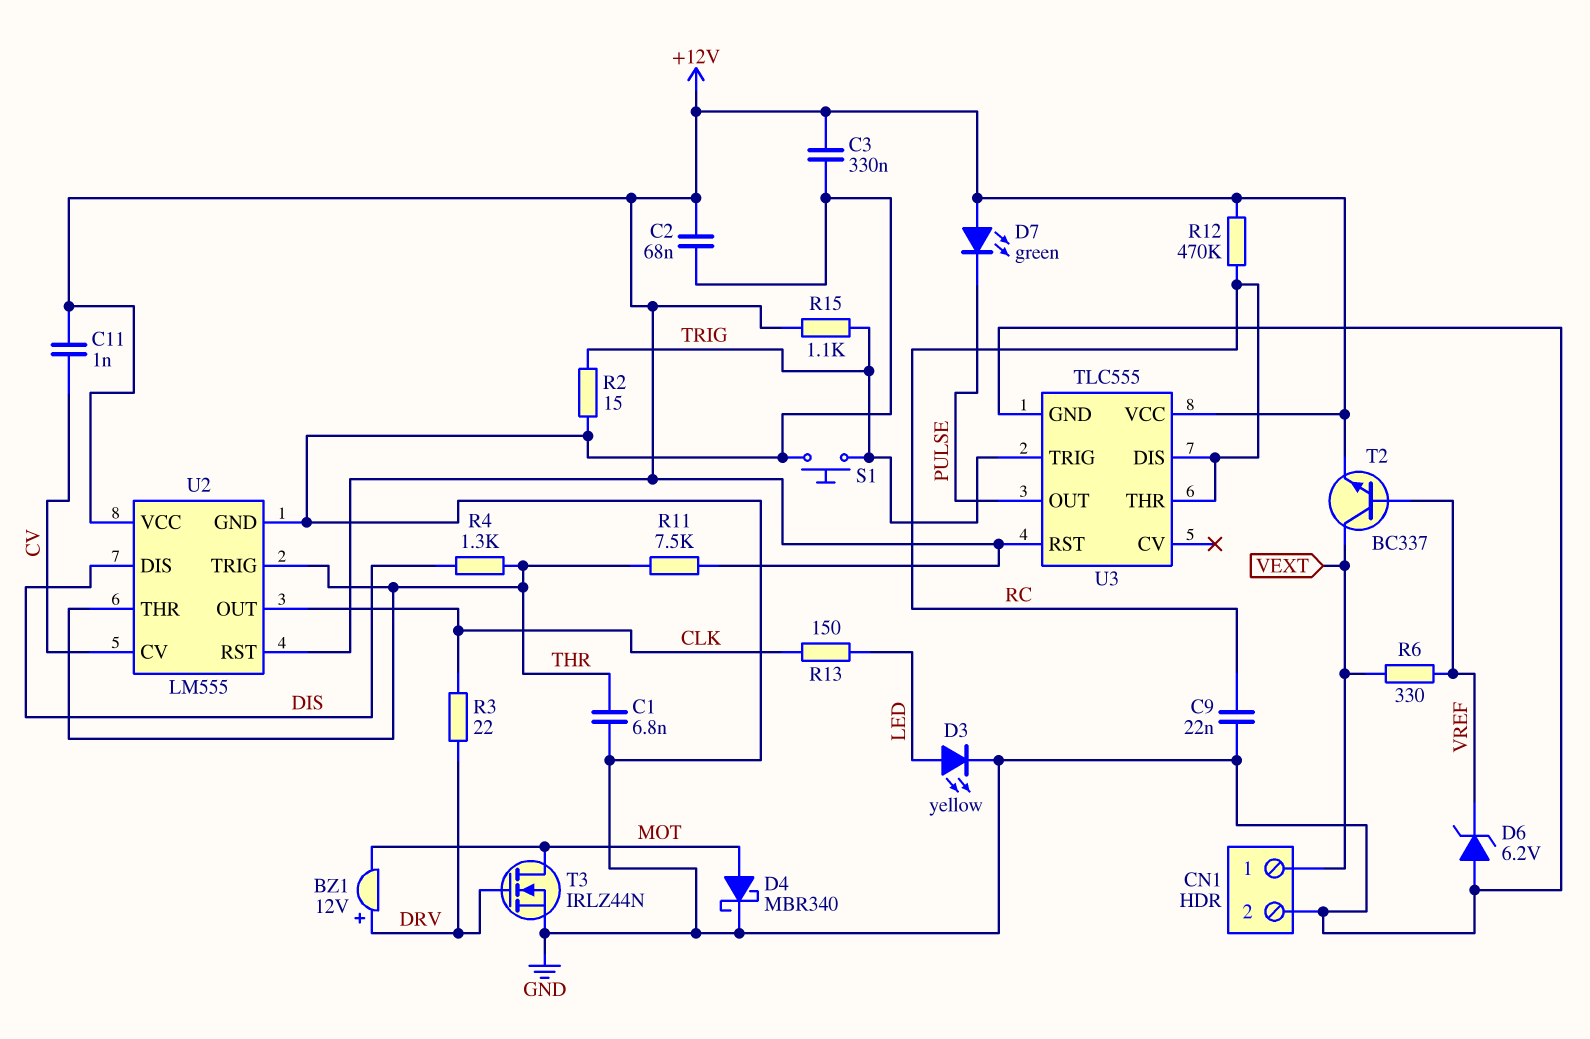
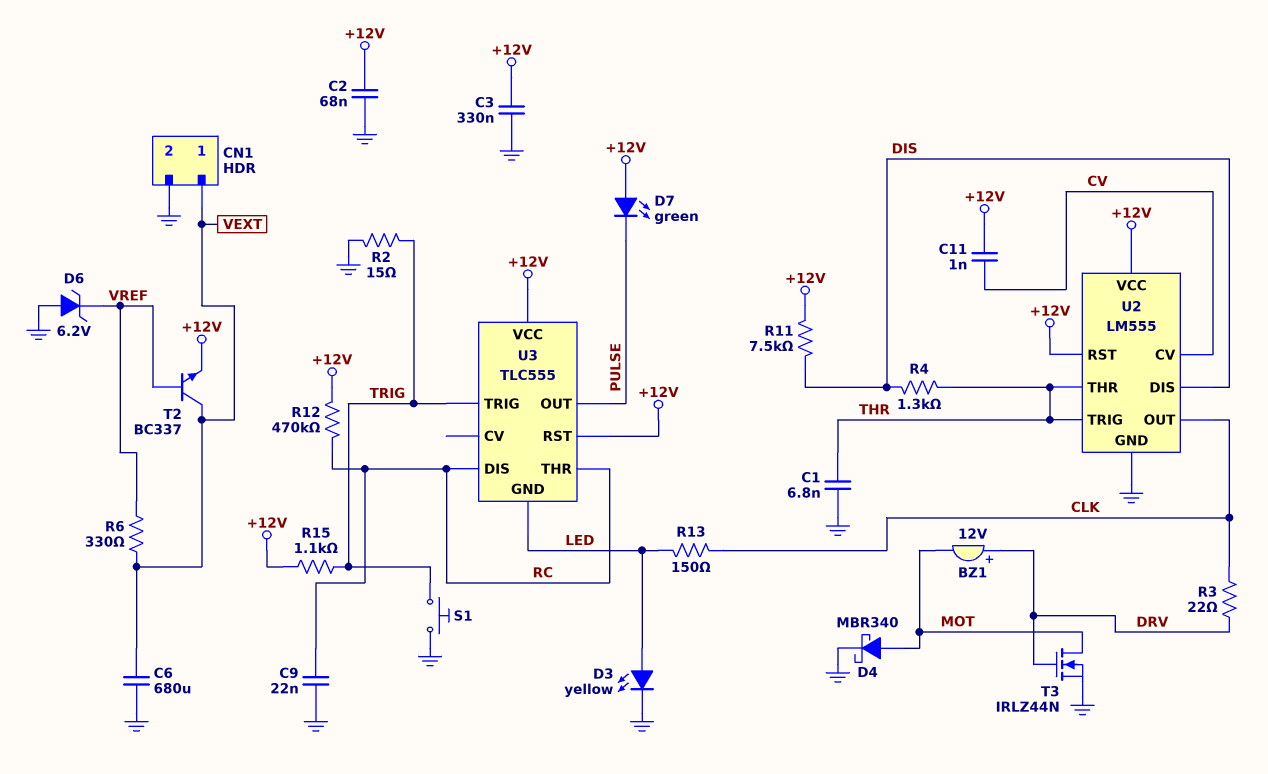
C6: none -> 680uF (GND, VEXT)
R11: 7.5k (+12V, THR) -> 7.5k (+12V, DIS)
U3 pin GND: GND -> LED

